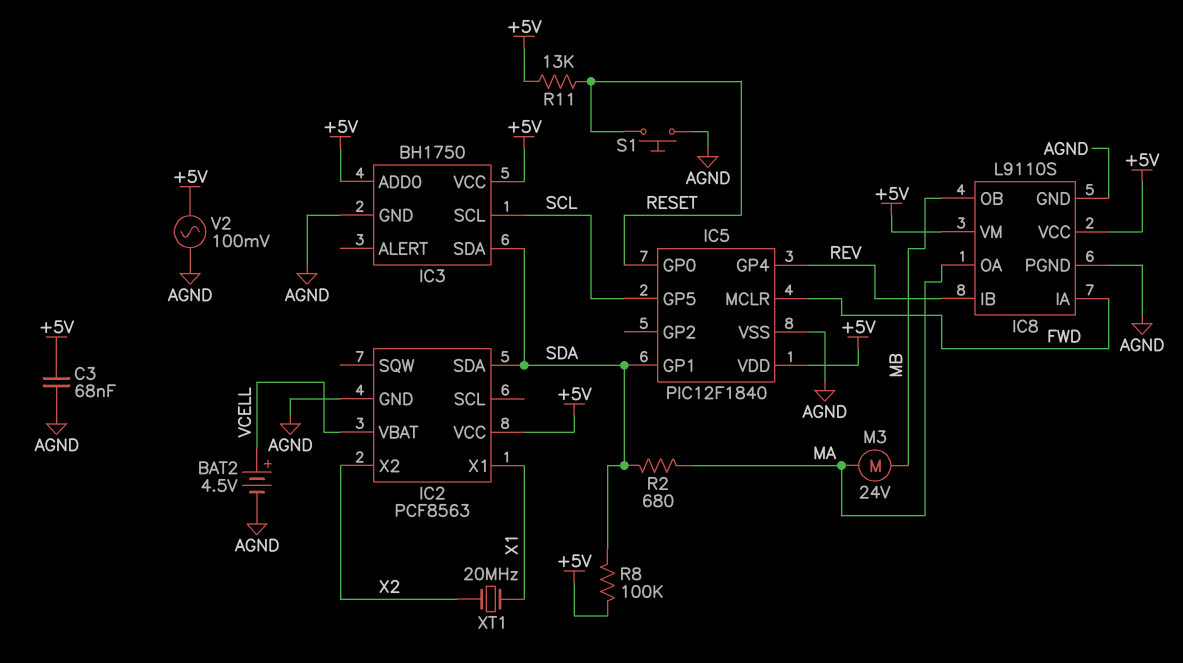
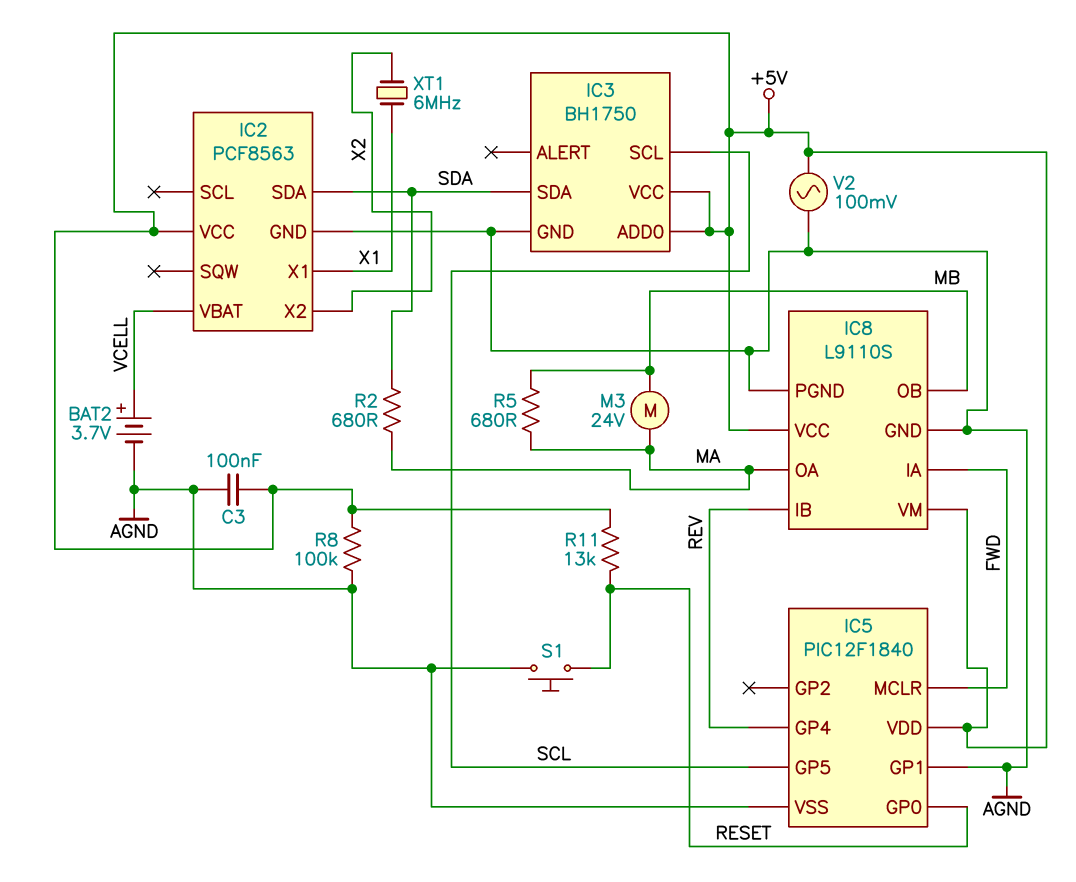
BAT2: 4.5V (plus VCELL, minus AGND) -> 3.7V (plus VCELL, minus AGND)
C3: 68nF (+5V, AGND) -> 100nF (+5V, AGND)
IC5 pin GP1: SDA -> AGND
R5: none -> 680 (MA, MB)
R8: 100k (+5V, SDA) -> 100k (+5V, AGND)
XT1: 20MHz (X1, X2) -> 6MHz (X1, X2)

